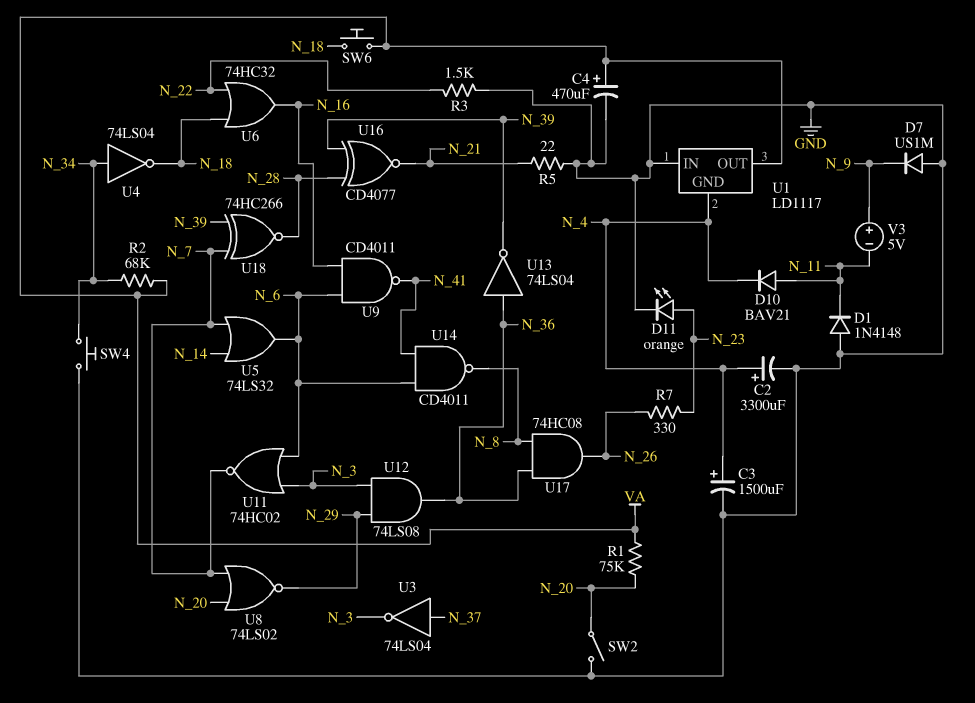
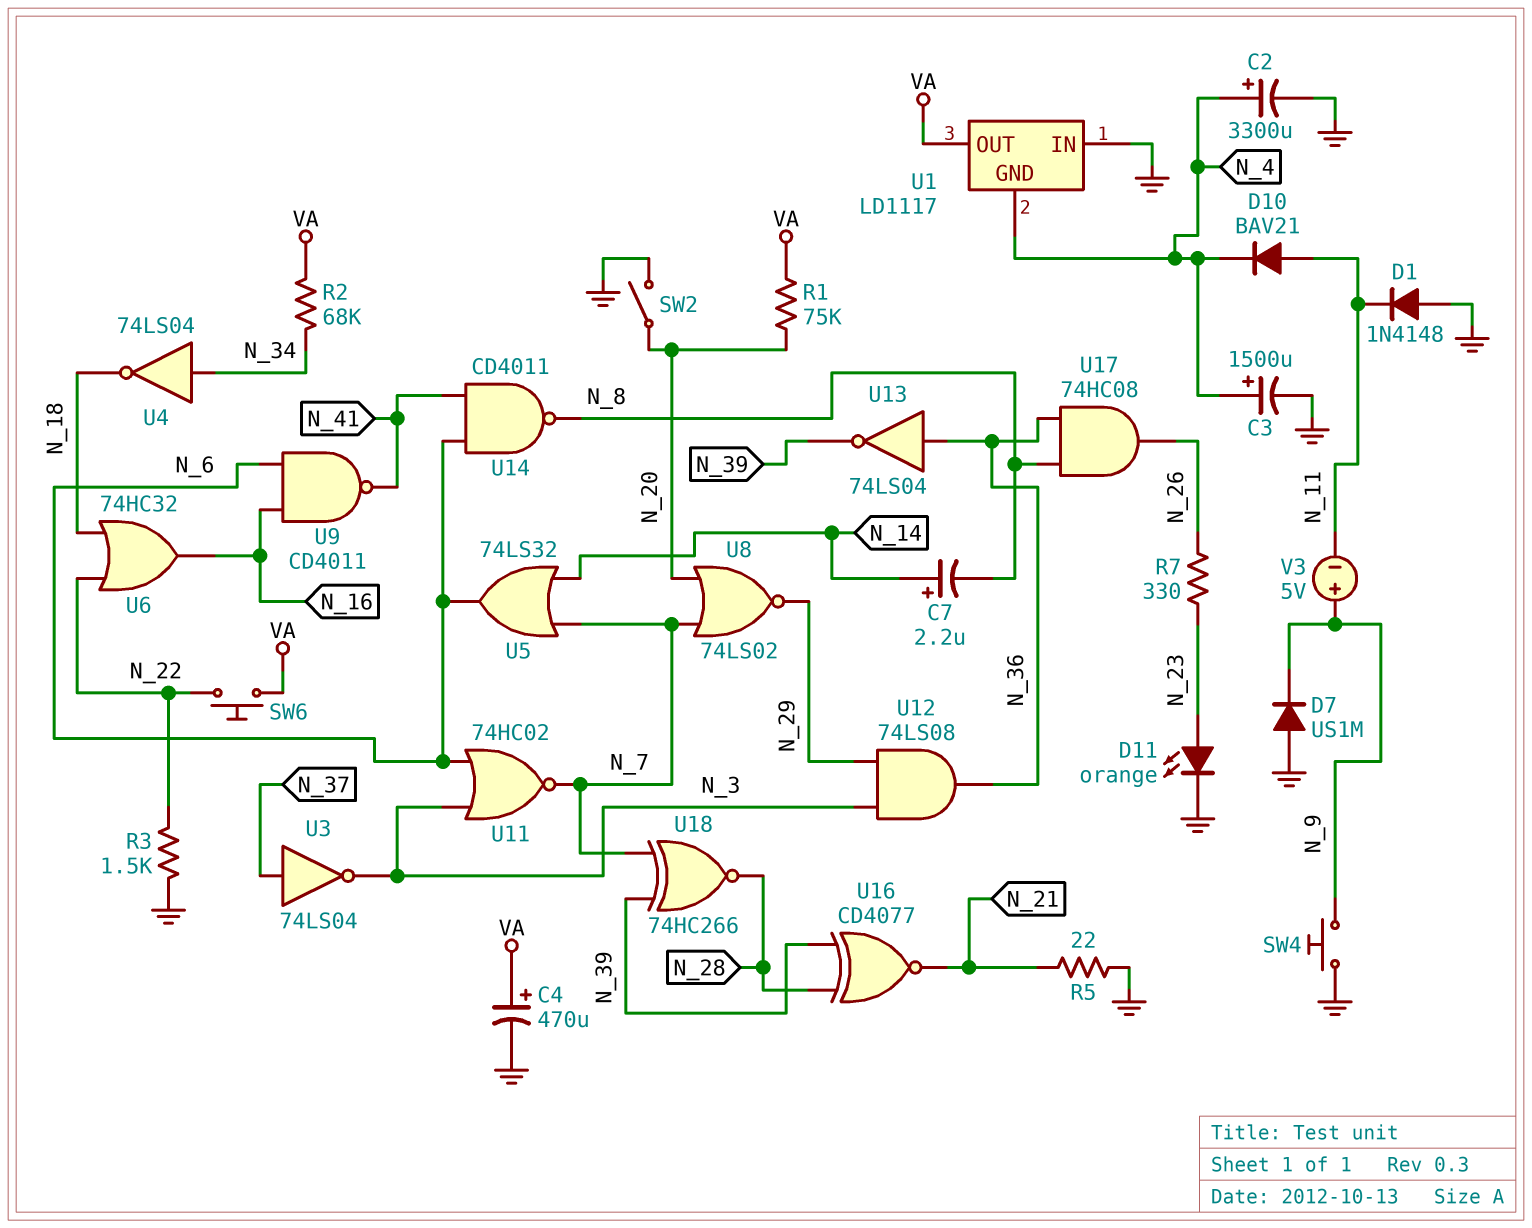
C7: none -> 2.2uF (plus N_14, minus N_8)
SW4: button (GND, N_34) -> button (GND, N_9)
SW6: button (N_18, VA) -> button (N_22, VA)

